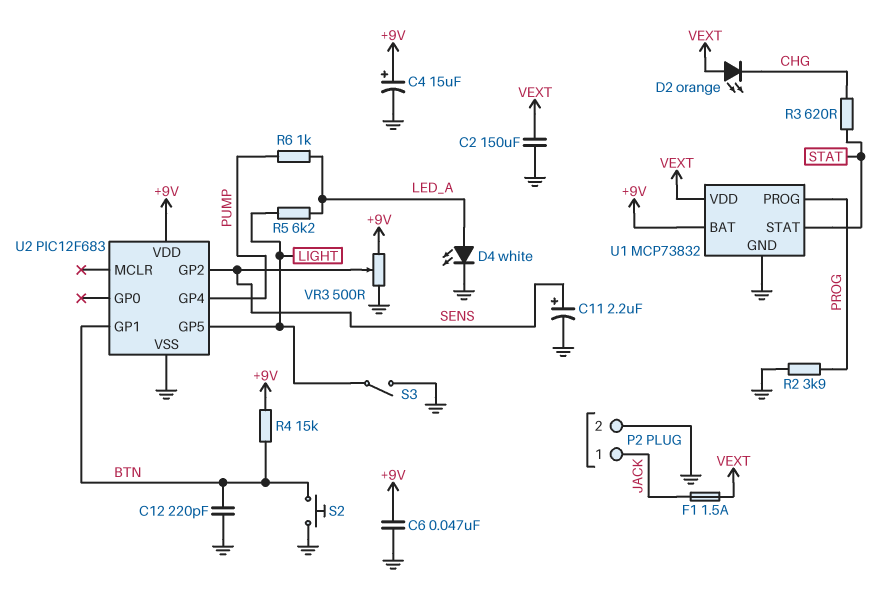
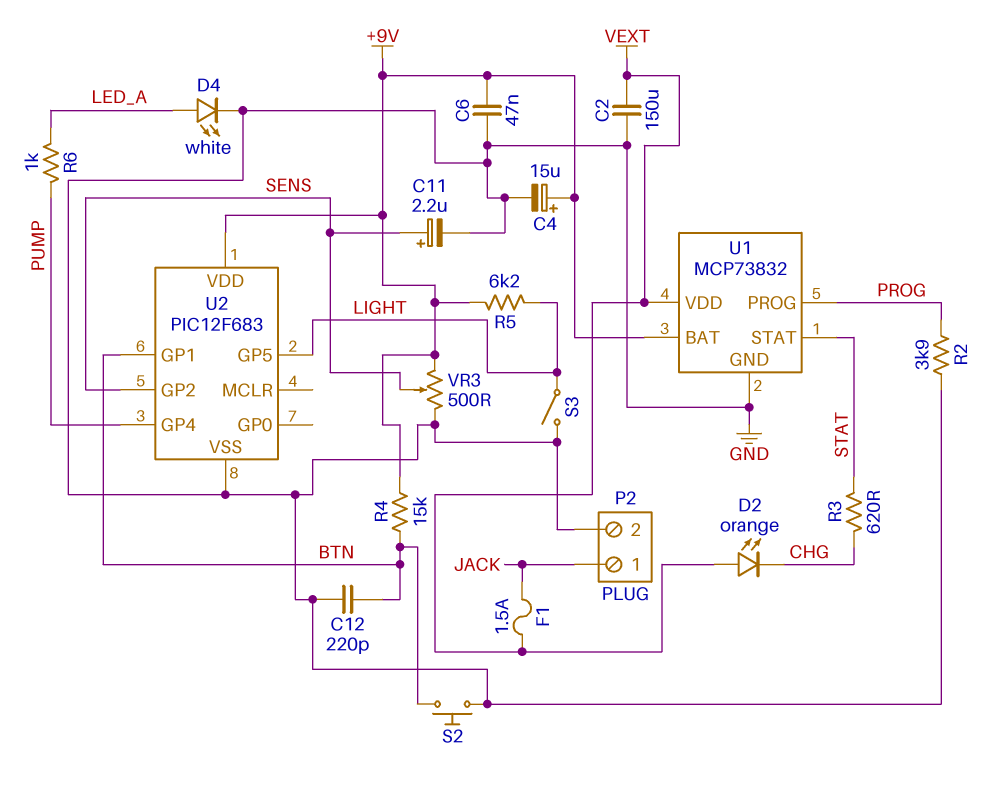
R5: 6.2k (LED_A, LIGHT) -> 6.2k (+9V, LIGHT)

